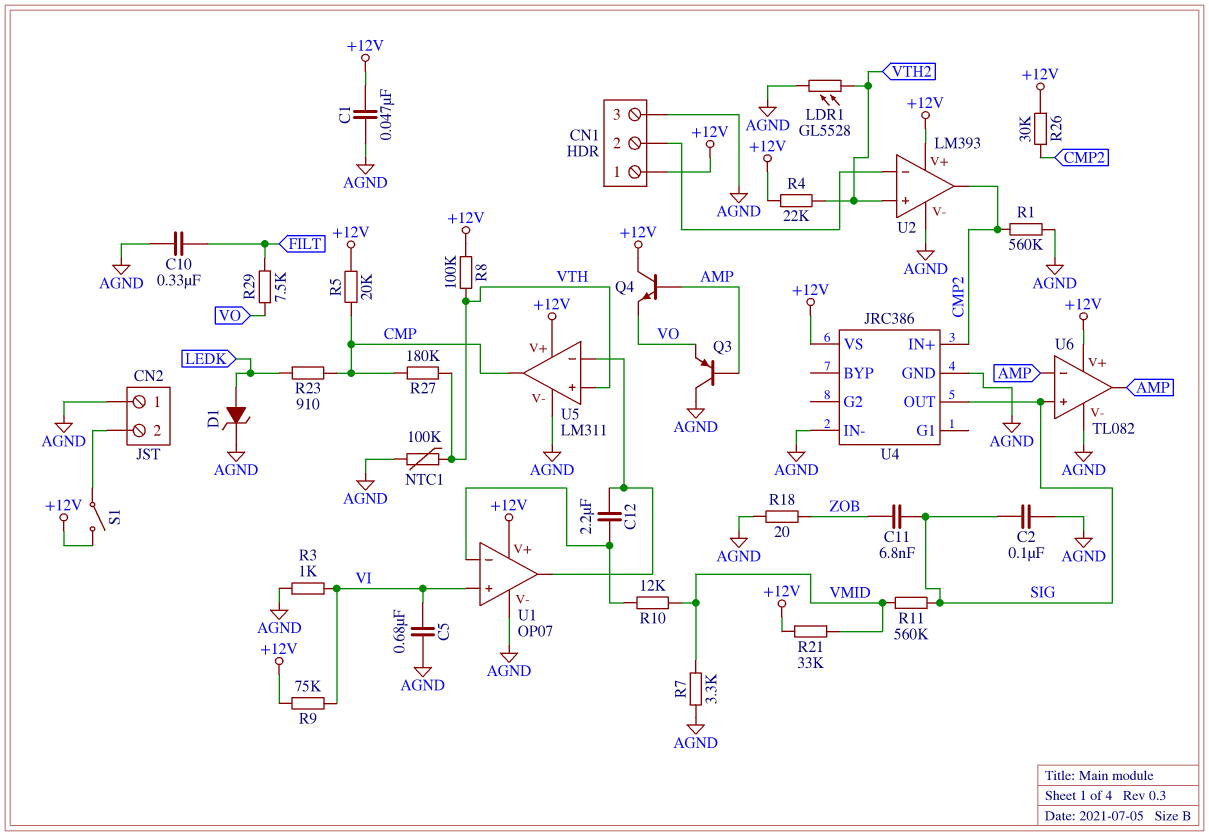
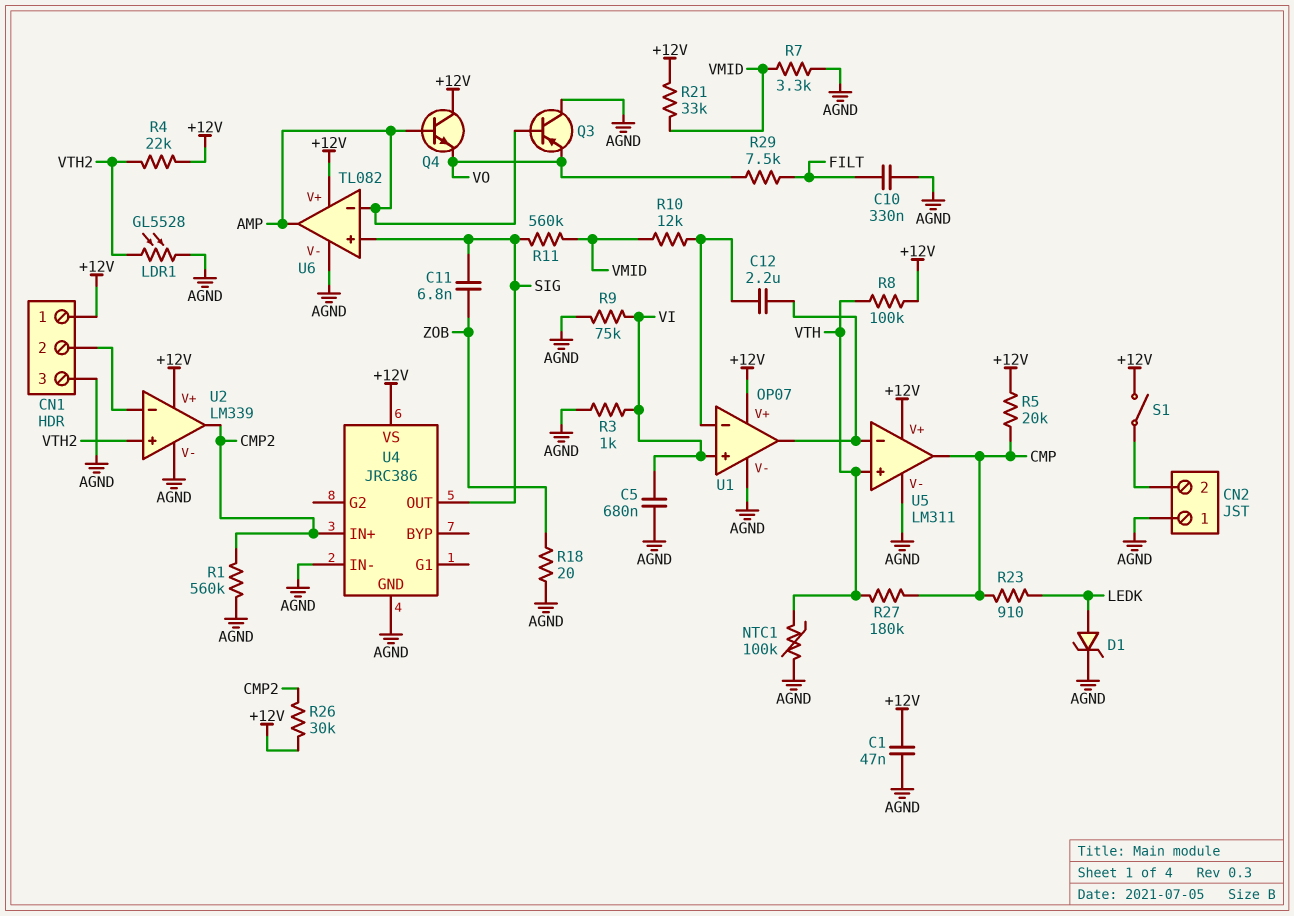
C2: 100nF (AGND, SIG) -> none
R9: 75k (+12V, VI) -> 75k (AGND, VI)
U2: LM393 -> LM339

